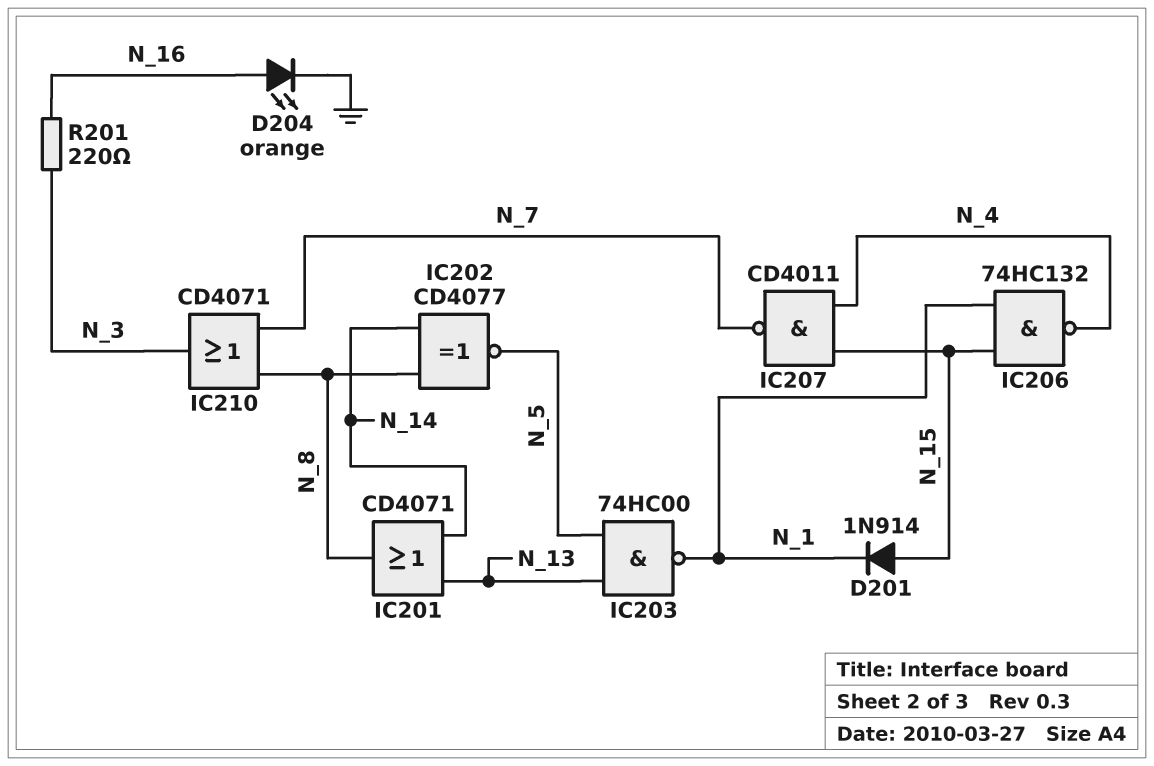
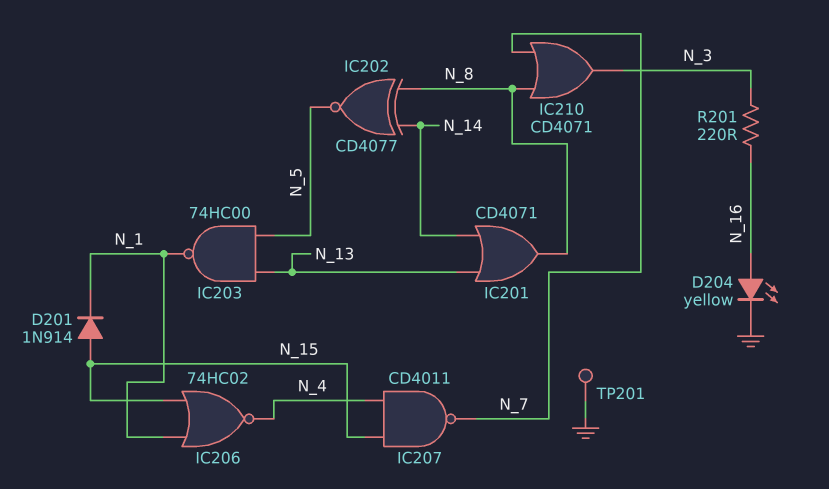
D204: LED orange (A N_16, K GND) -> LED yellow (A N_16, K GND)
IC206: NAND 74HC132 (in N_1, in N_15, out N_4) -> NOR 74HC02 (in N_1, in N_15, out N_4)
TP201: none -> test point (GND)

